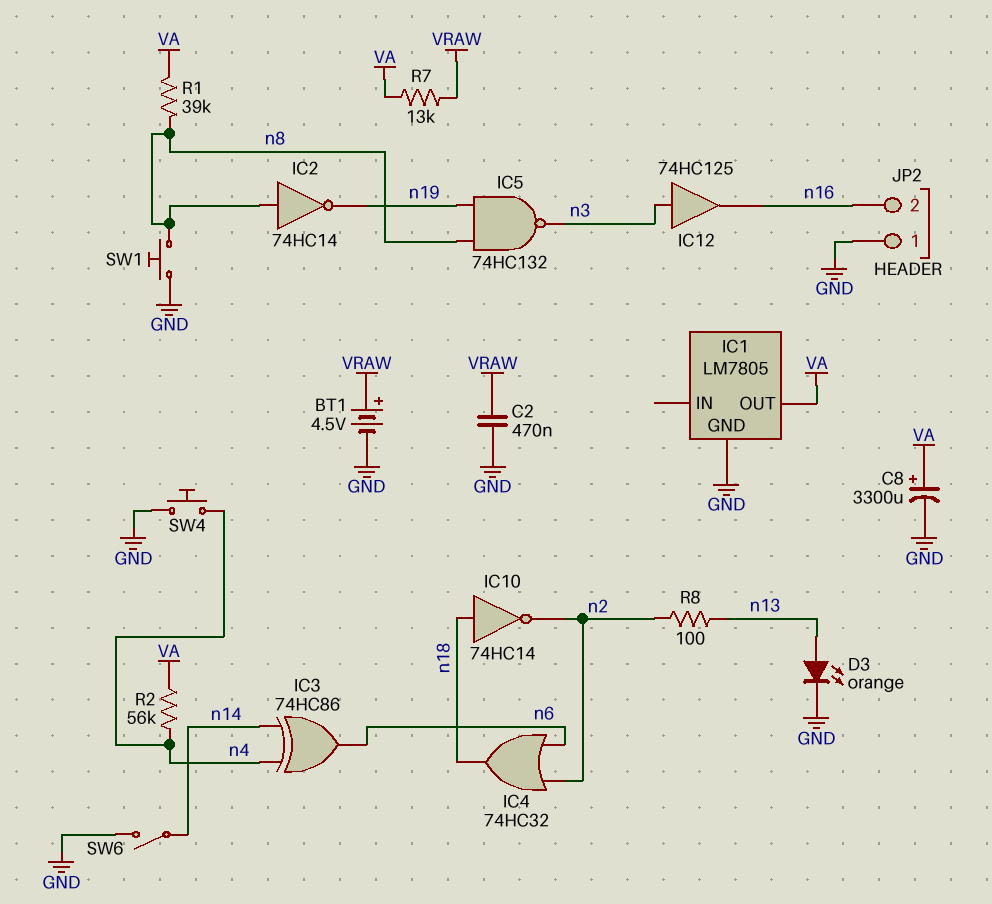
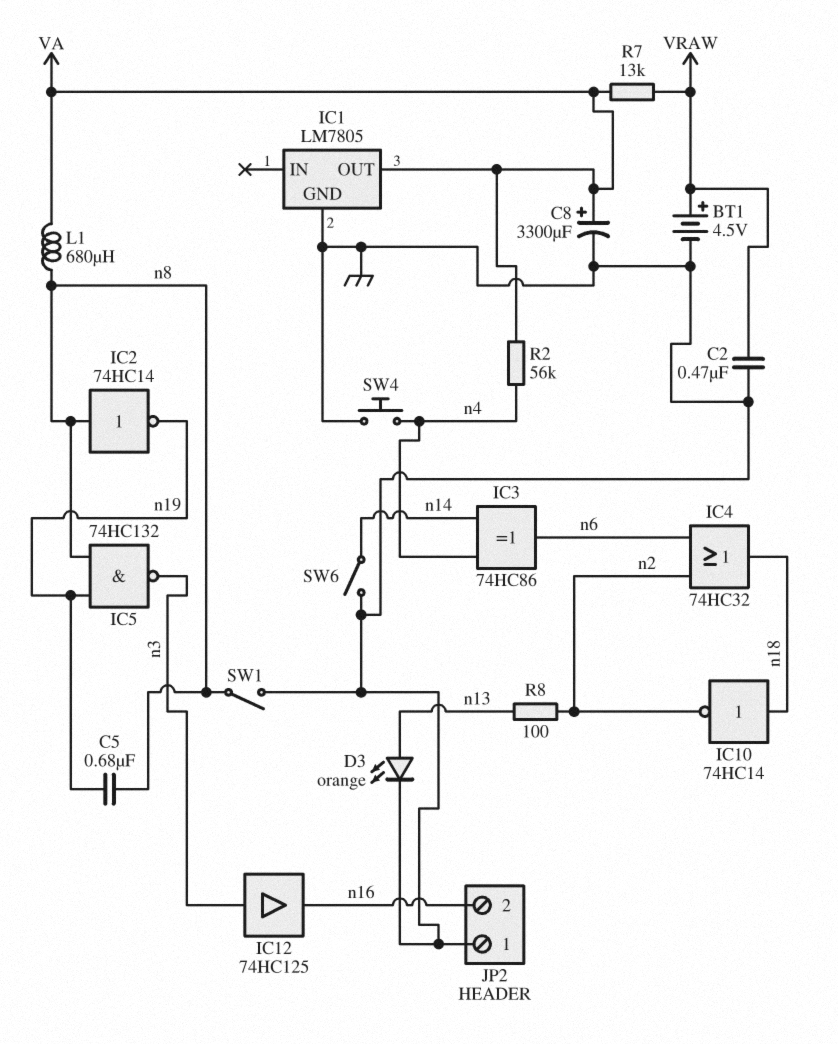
C5: none -> 680nF (n8, n19)
L1: none -> 680uH (VA, n8)
R1: 39k (VA, n8) -> none
SW1: button (GND, n8) -> switch (GND, n8)

